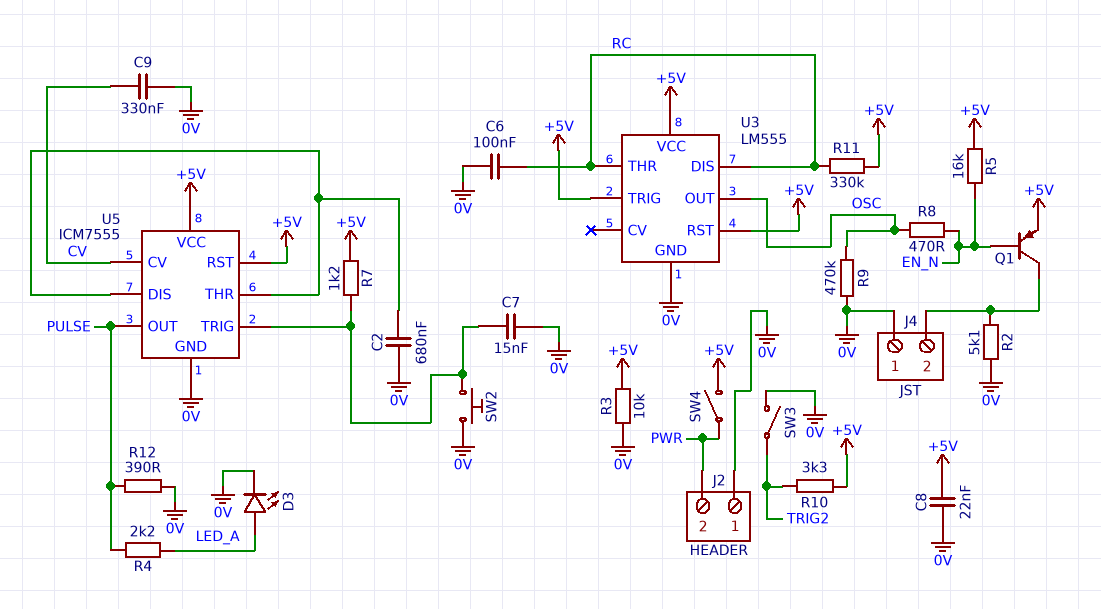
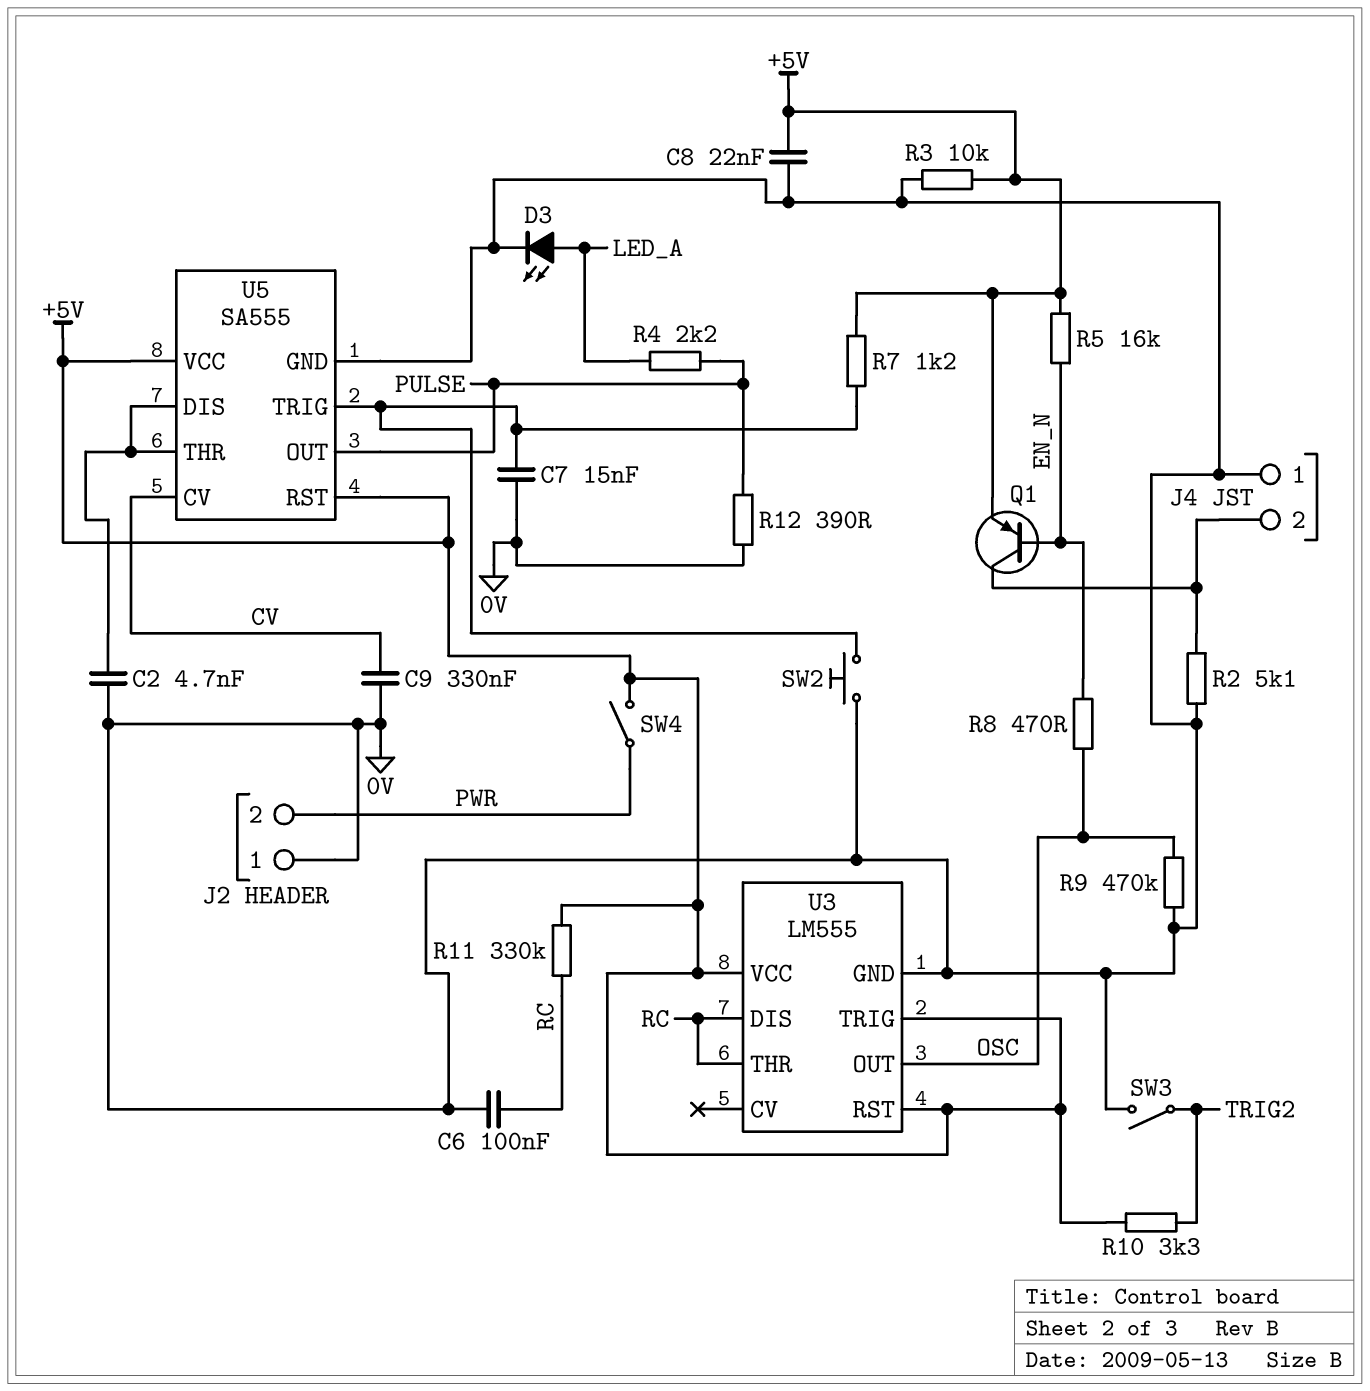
C2: 680nF (0V, U5/DIS) -> 4.7nF (0V, U5/DIS)
U5: ICM7555 -> SA555

